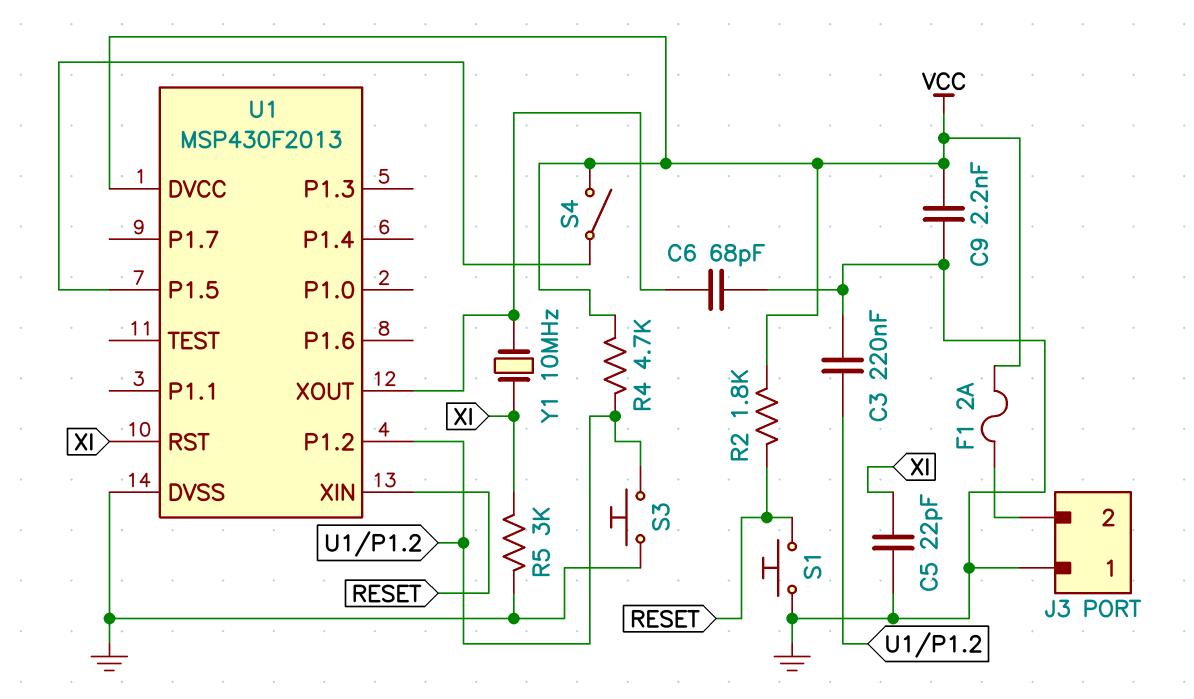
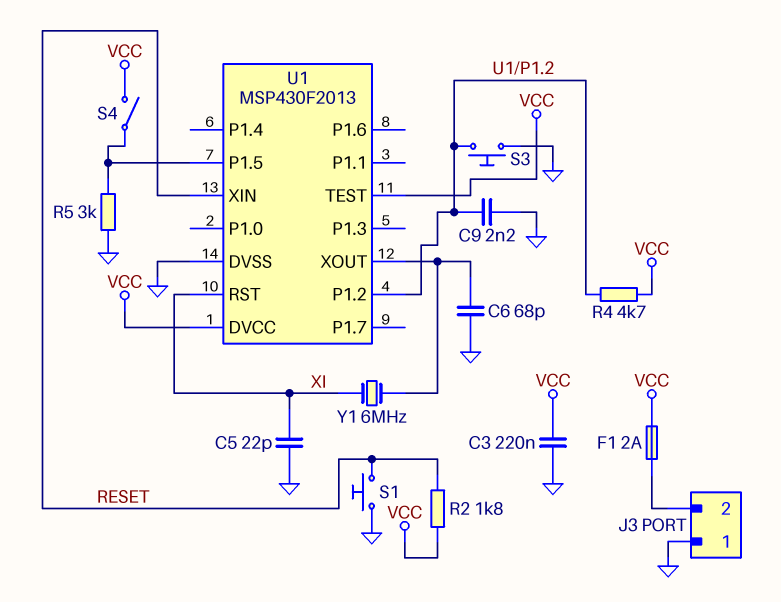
C3: 220nF (GND, U1/P1.2) -> 220nF (GND, VCC)
C9: 2.2nF (GND, VCC) -> 2.2nF (GND, U1/P1.2)
R5: 3k (GND, XI) -> 3k (GND, U1/P1.5)
U1 pin TEST: none -> VCC
Y1: 10MHz (U1/XOUT, XI) -> 6MHz (U1/XOUT, XI)

